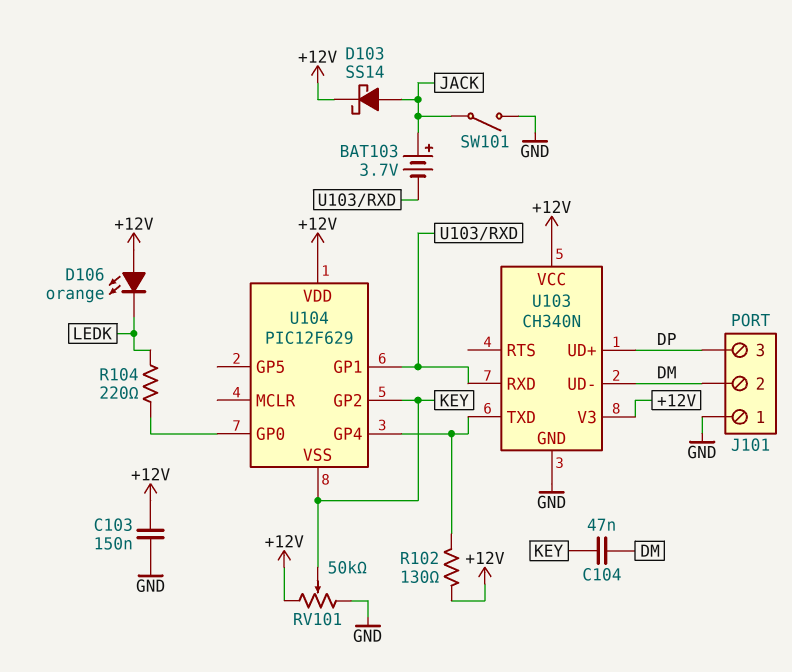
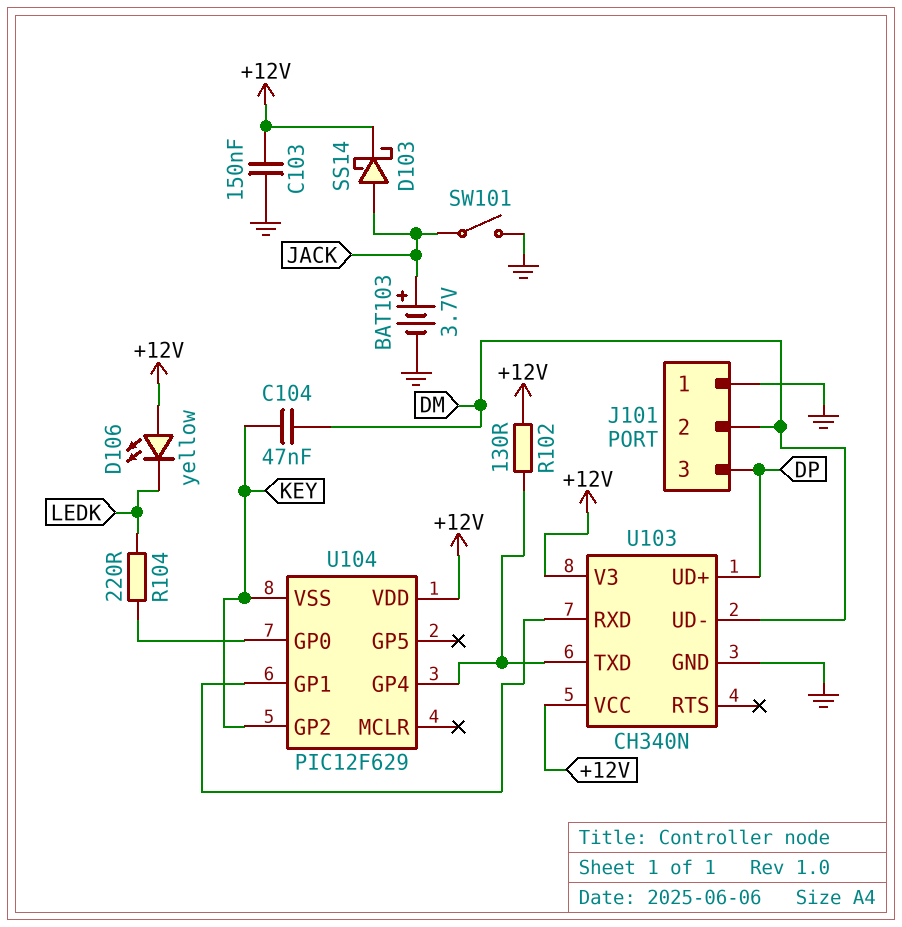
BAT103: 3.7V (plus JACK, minus U103/RXD) -> 3.7V (plus JACK, minus GND)
D106: LED orange (A +12V, K LEDK) -> LED yellow (A +12V, K LEDK)
RV101: 50k (+12V, GND, wiper KEY) -> none

